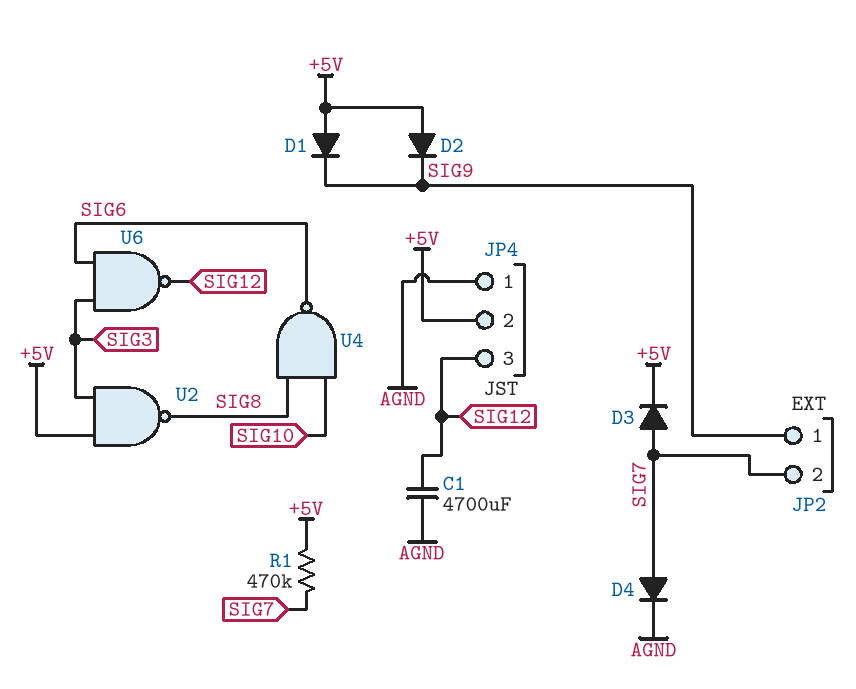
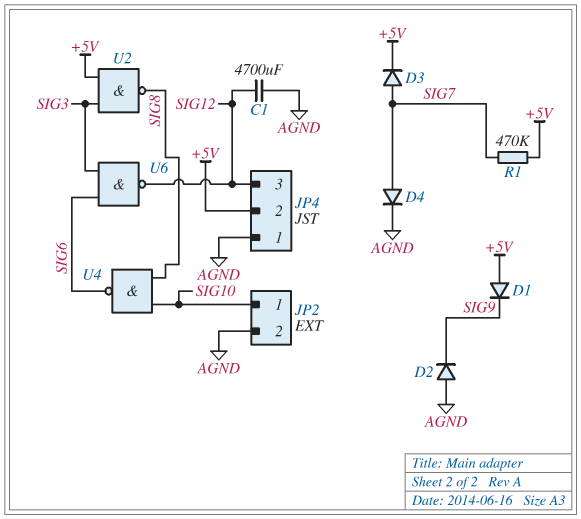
D2: diode (A +5V, K SIG9) -> diode (A AGND, K SIG9)
JP2 pin 1: SIG9 -> SIG10
JP2 pin 2: SIG7 -> AGND

